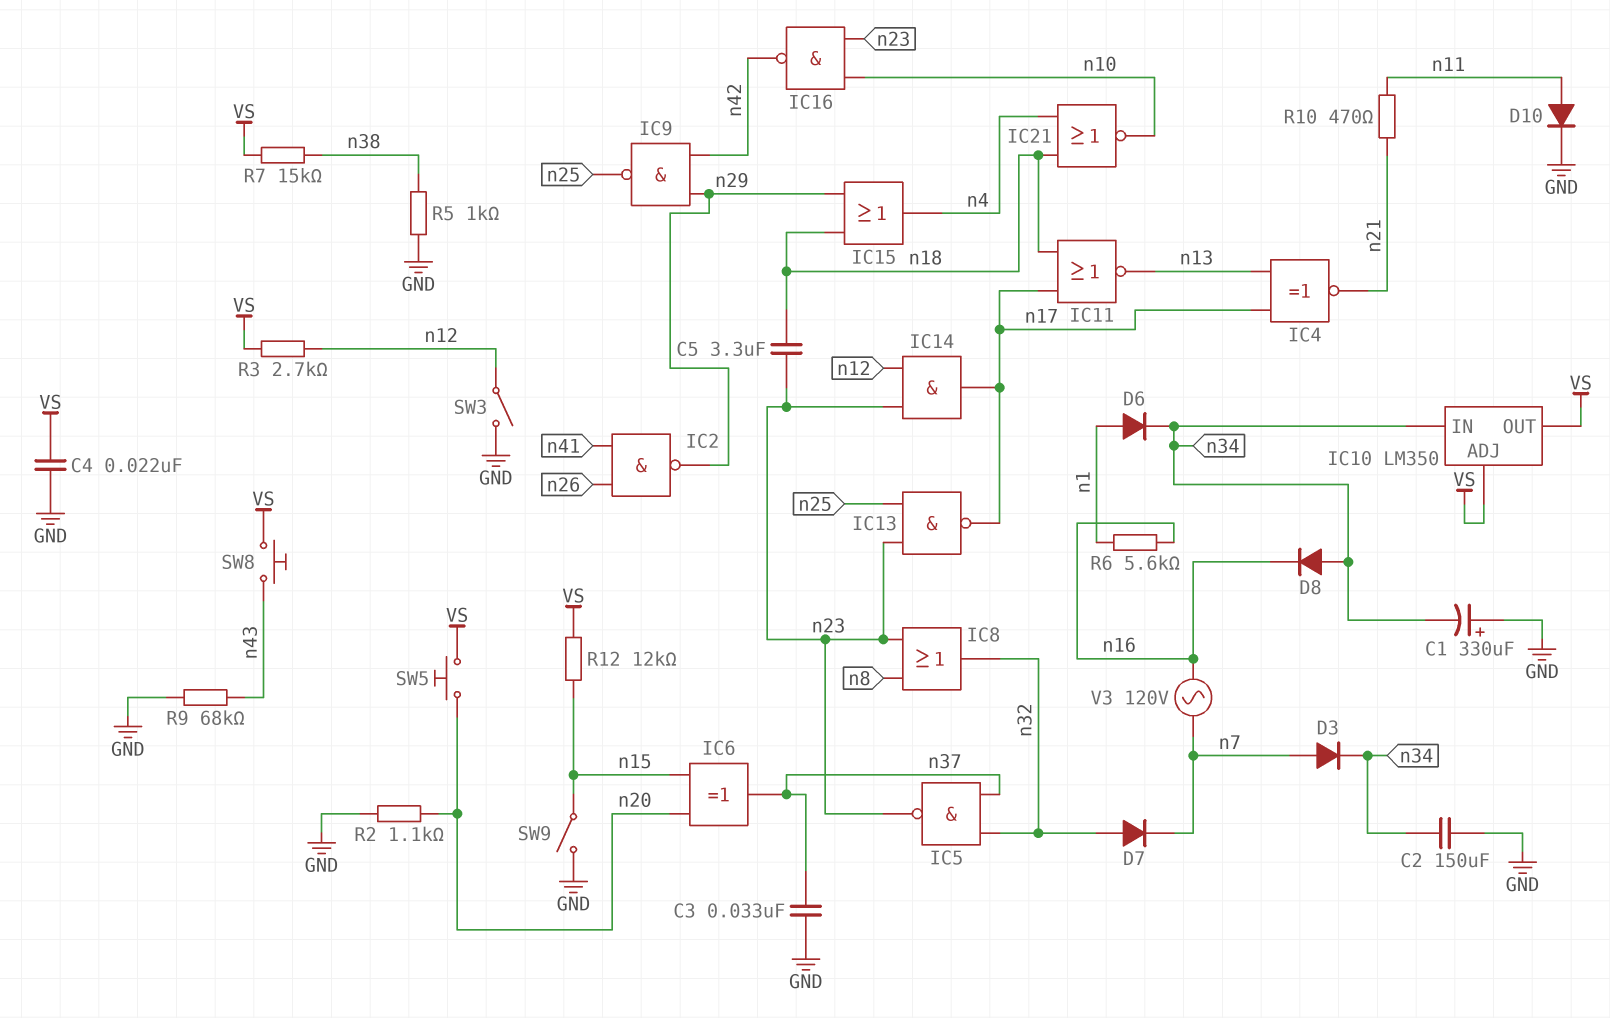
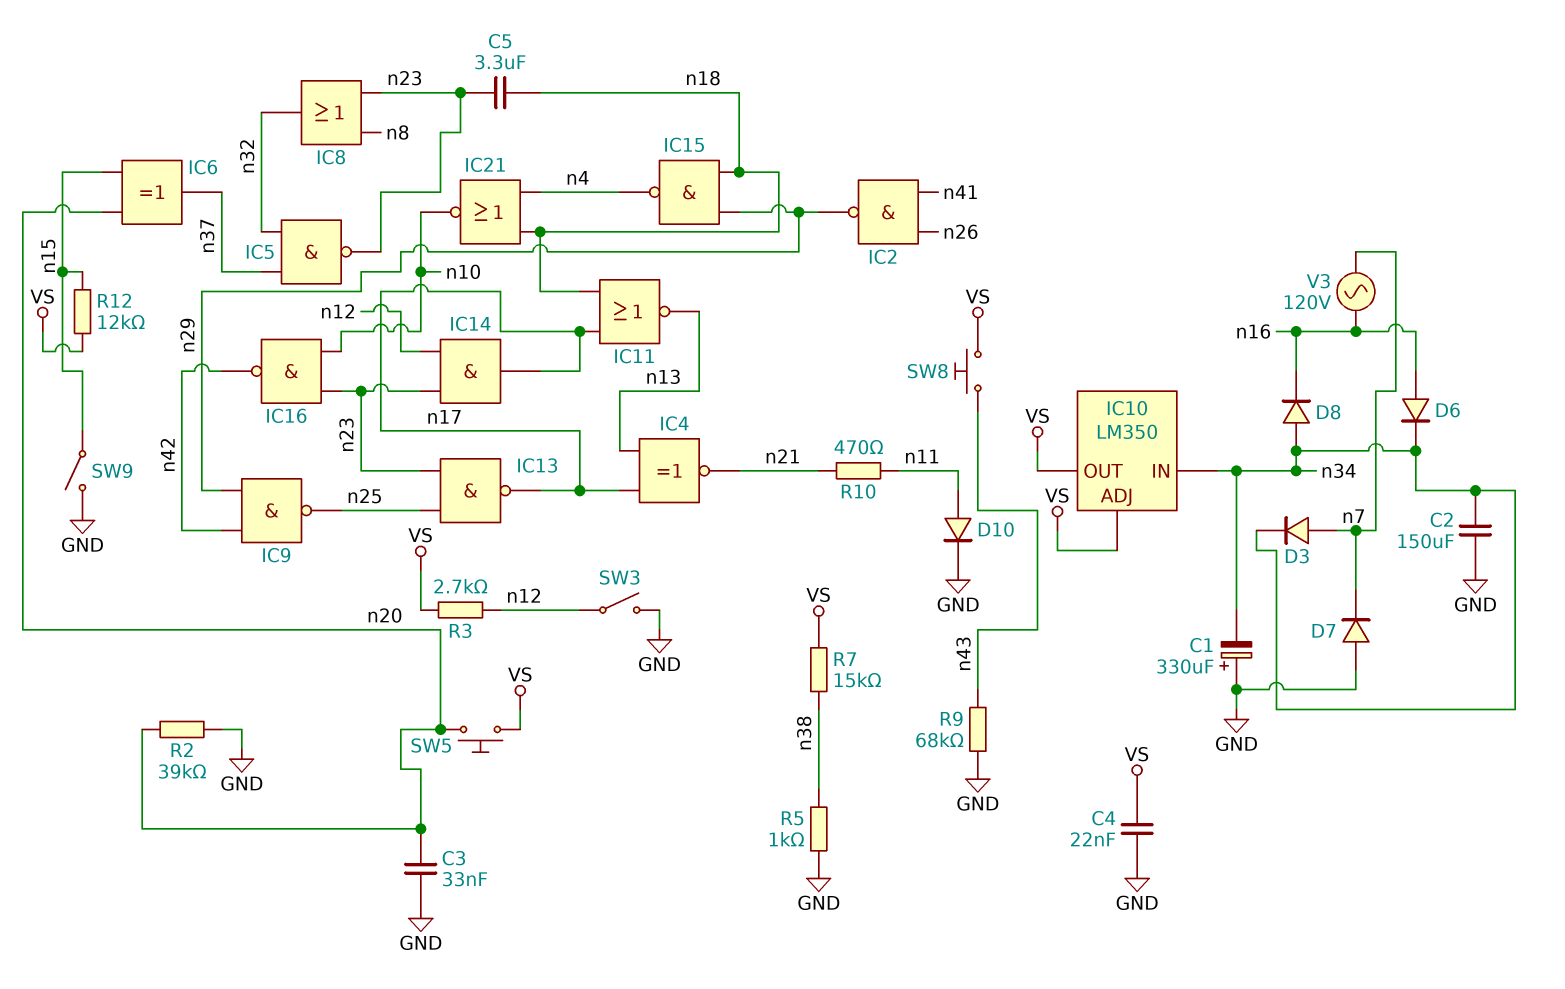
C3: 33nF (GND, n37) -> 33nF (GND, n20)
D6: diode (A n1, K n34) -> diode (A n16, K n34)
D7: diode (A n32, K n7) -> diode (A GND, K n7)
IC15: OR (in n18, in n29, out n4) -> NAND (in n18, in n29, out n4)
R2: 1.1k (GND, n20) -> 39k (GND, n20)
R6: 5.6k (n1, n16) -> none

